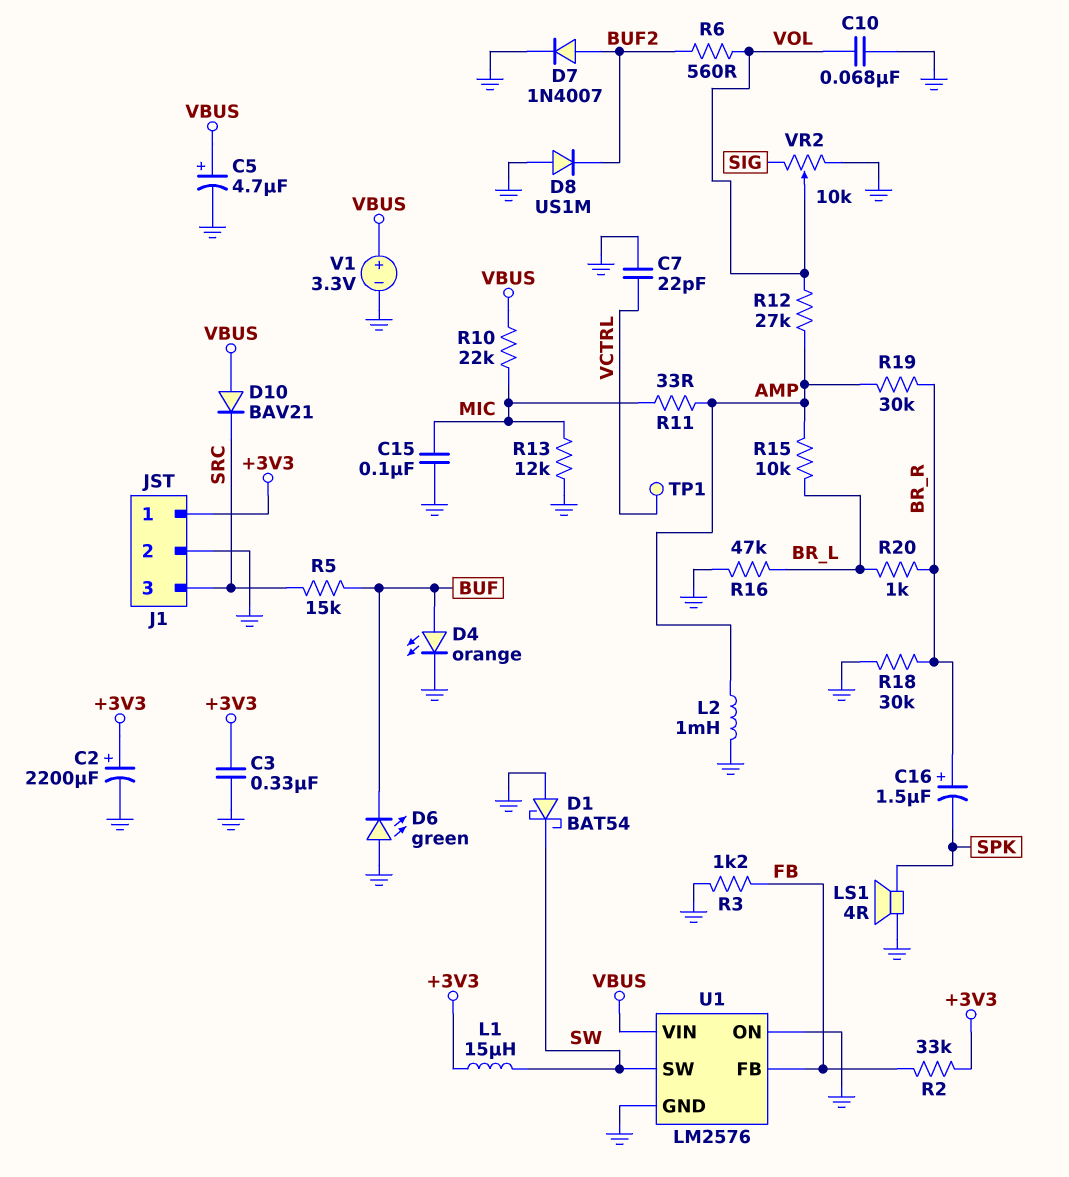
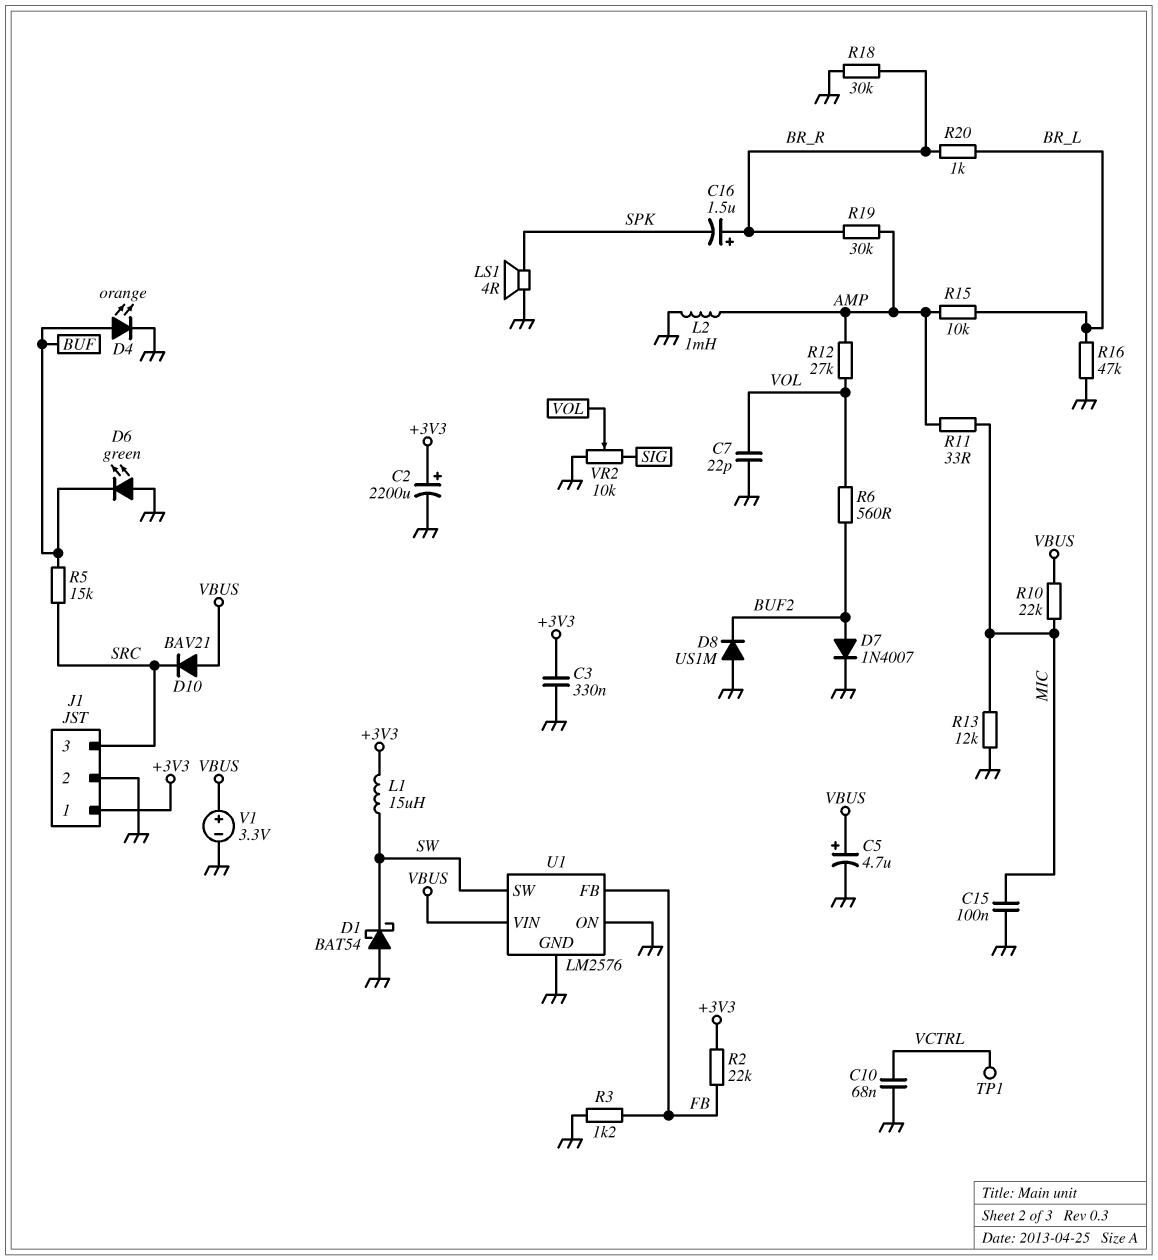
C7: 22pF (GND, VCTRL) -> 22pF (GND, VOL)
C10: 68nF (GND, VOL) -> 68nF (GND, VCTRL)
R2: 33k (+3V3, FB) -> 22k (+3V3, FB)

